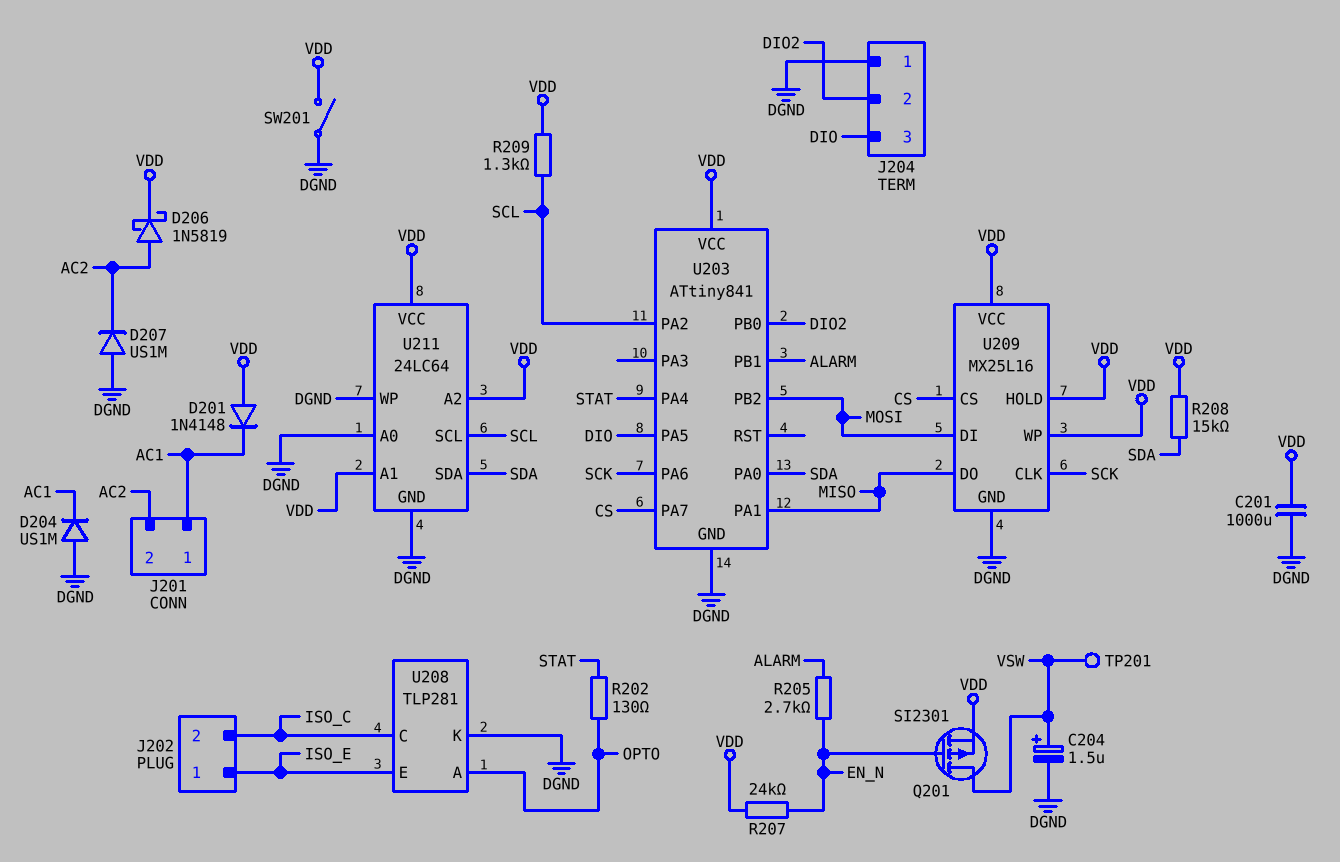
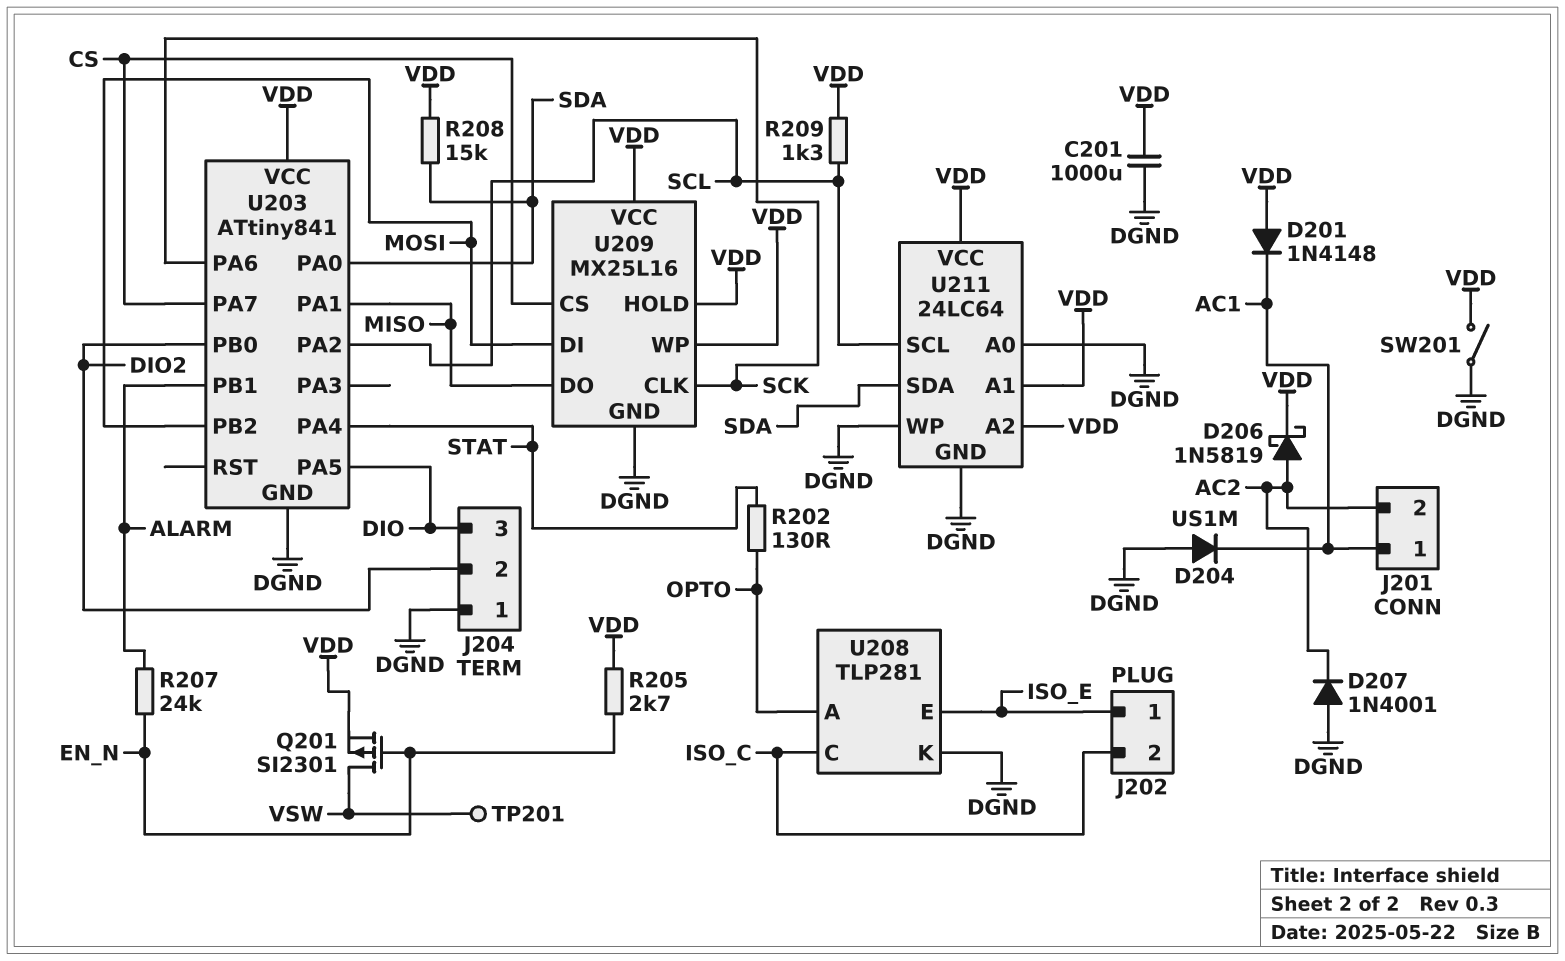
C204: 1.5uF (plus VSW, minus DGND) -> none
D207: diode US1M (A DGND, K AC2) -> diode 1N4001 (A DGND, K AC2)
R205: 2.7k (ALARM, EN_N) -> 2.7k (EN_N, VDD)
R207: 24k (EN_N, VDD) -> 24k (ALARM, EN_N)

